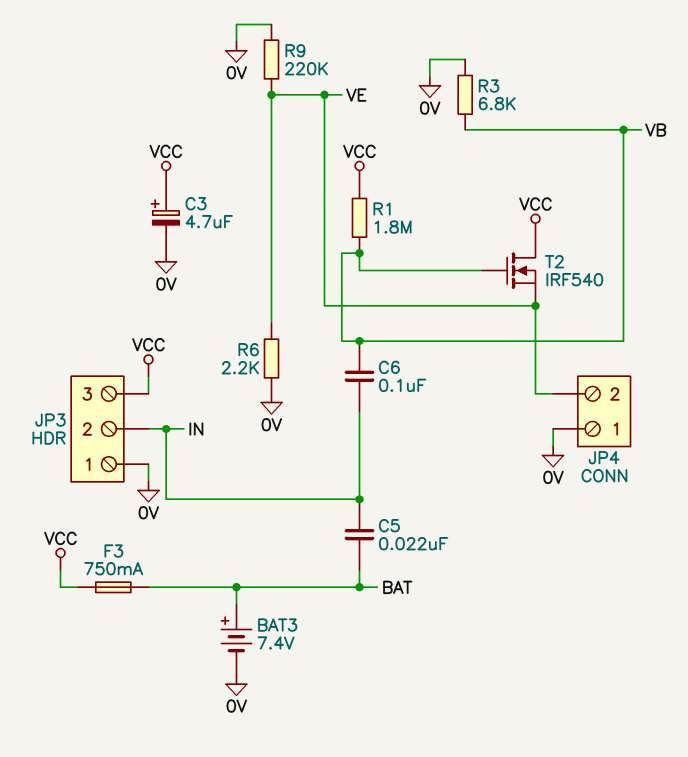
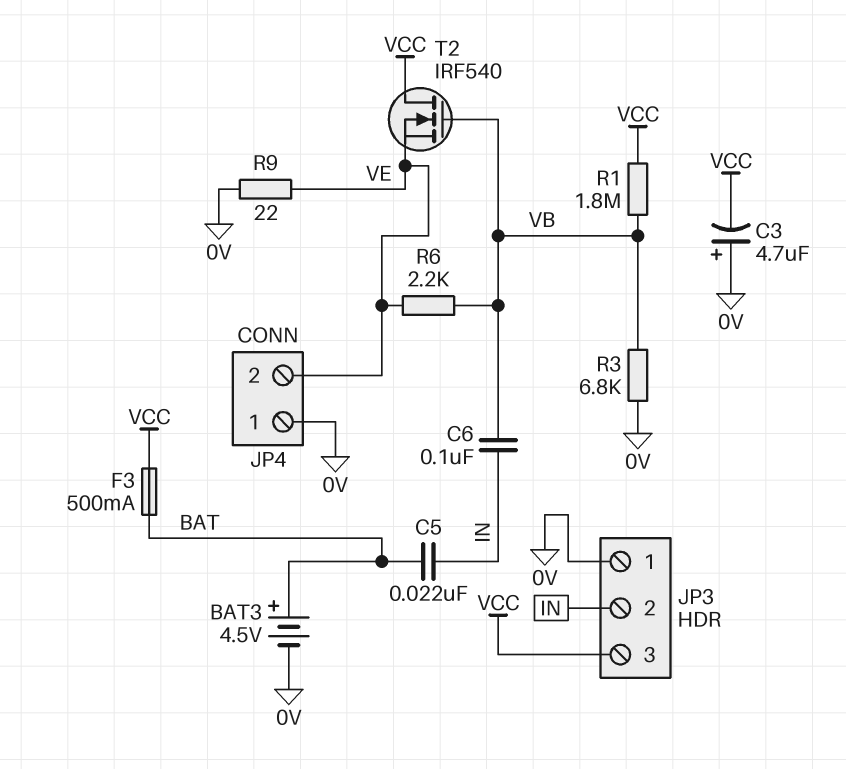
BAT3: 7.4V (plus BAT, minus 0V) -> 4.5V (plus BAT, minus 0V)
C3: 4.7uF (plus VCC, minus 0V) -> 4.7uF (plus 0V, minus VCC)
F3: 750mA (BAT, VCC) -> 500mA (BAT, VCC)
R6: 2.2k (0V, VE) -> 2.2k (VB, VE)
R9: 220k (0V, VE) -> 22 (0V, VE)

